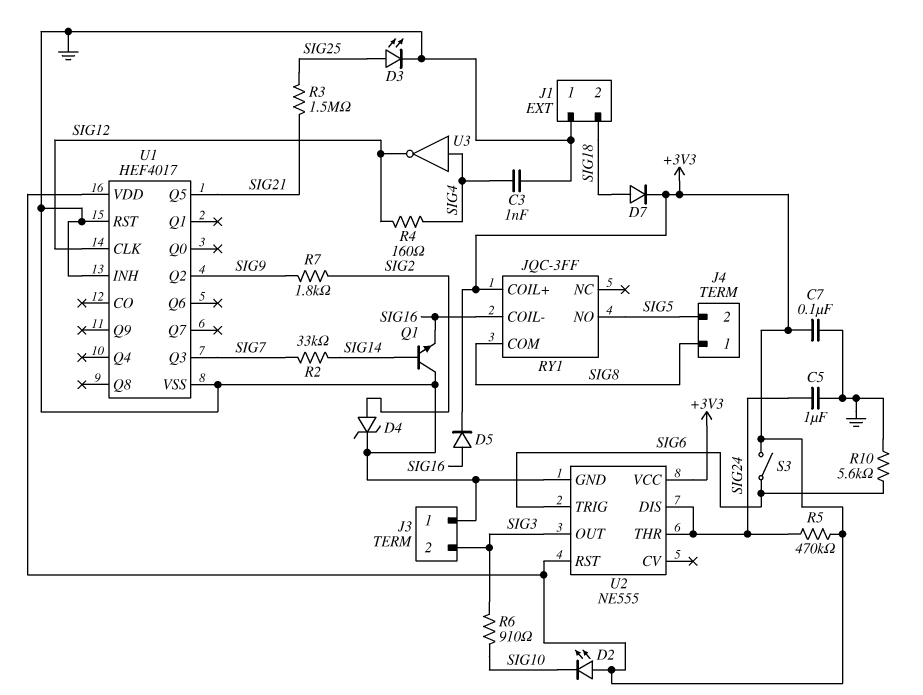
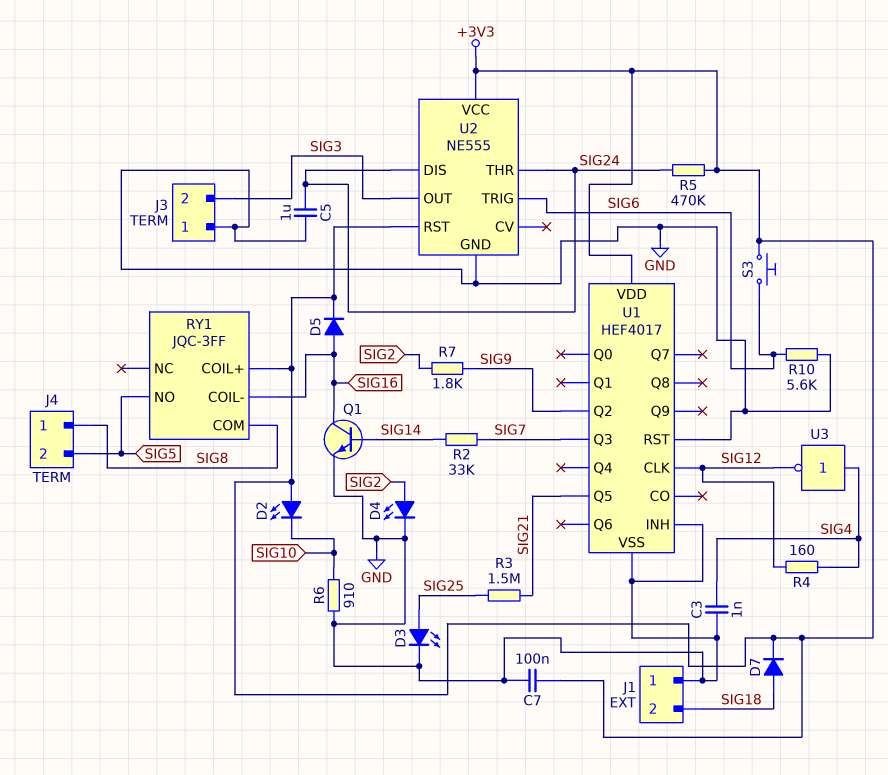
D4: zener (A SIG2, K GND) -> LED (A SIG2, K GND)
Q1: NPN (B SIG14, C GND, E SIG16) -> NPN (B SIG14, C SIG16, E GND)
R6: 910 (SIG3, SIG10) -> 910 (GND, SIG10)
S3: switch (+3V3, SIG6) -> button (+3V3, SIG6)

